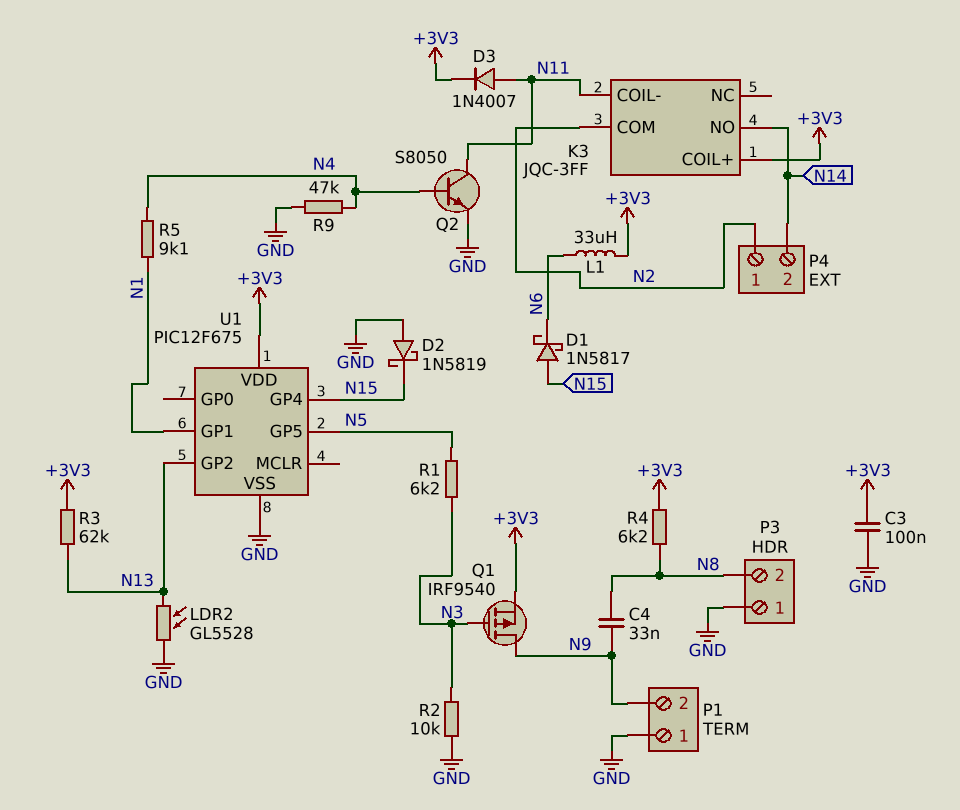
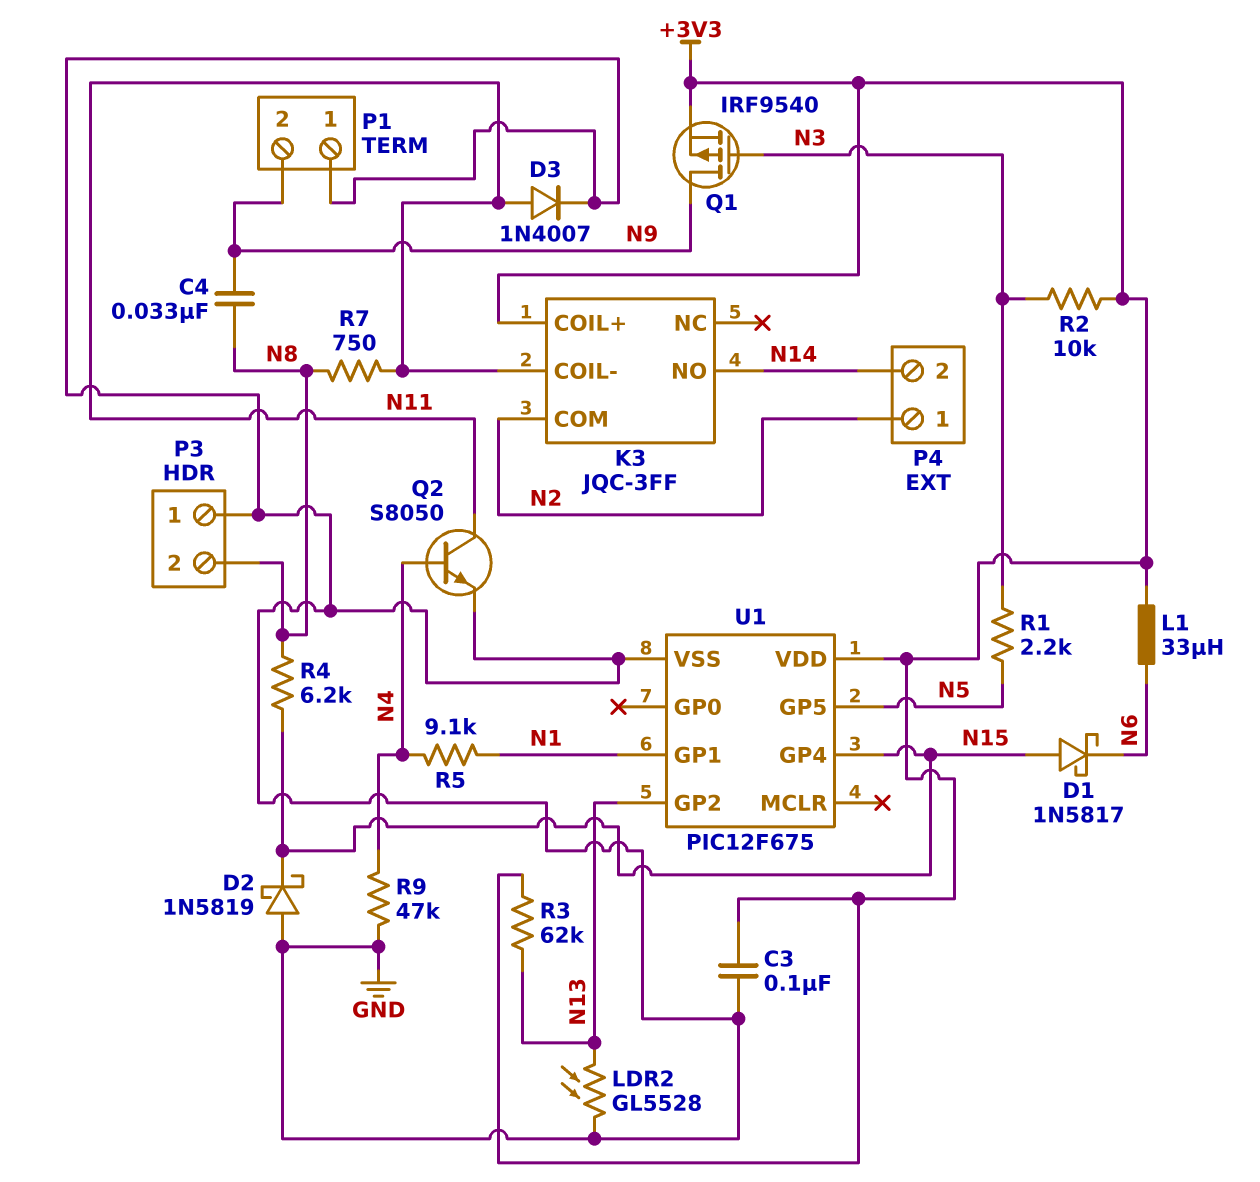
D3: diode 1N4007 (A N11, K +3V3) -> diode 1N4007 (A N11, K GND)
R1: 6.2k (N3, N5) -> 2.2k (N3, N5)
R2: 10k (GND, N3) -> 10k (+3V3, N3)
R4: 6.2k (+3V3, N8) -> 6.2k (N8, N15)
R7: none -> 750 (N8, N11)

